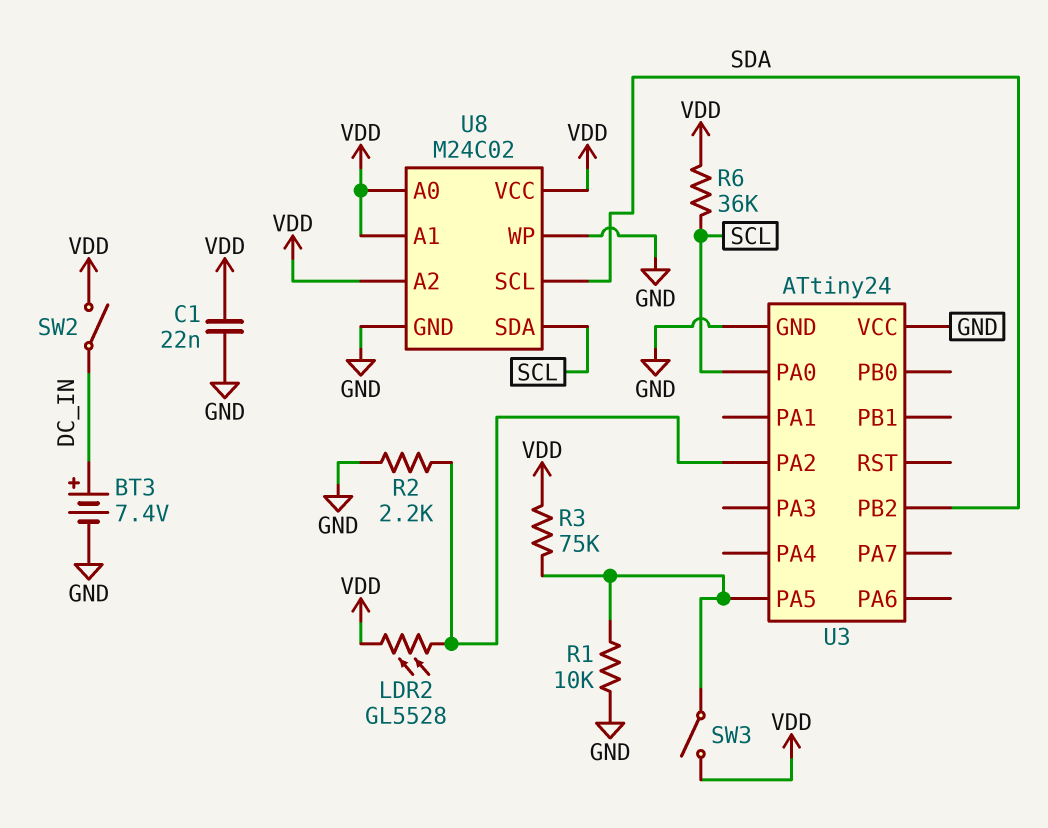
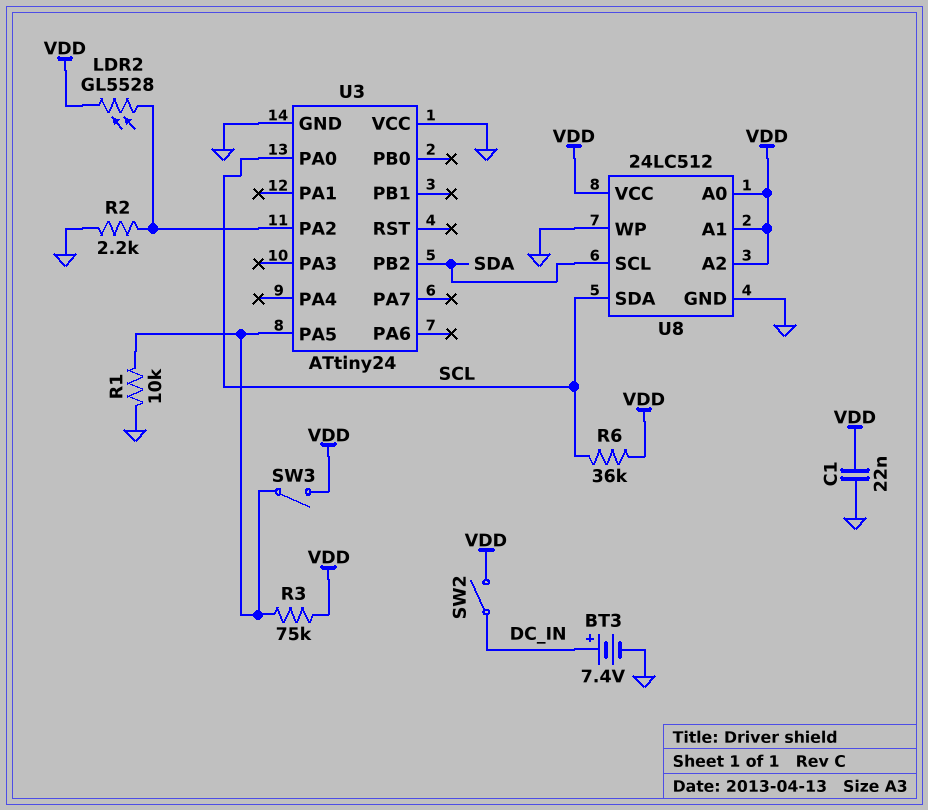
U8: M24C02 -> 24LC512

